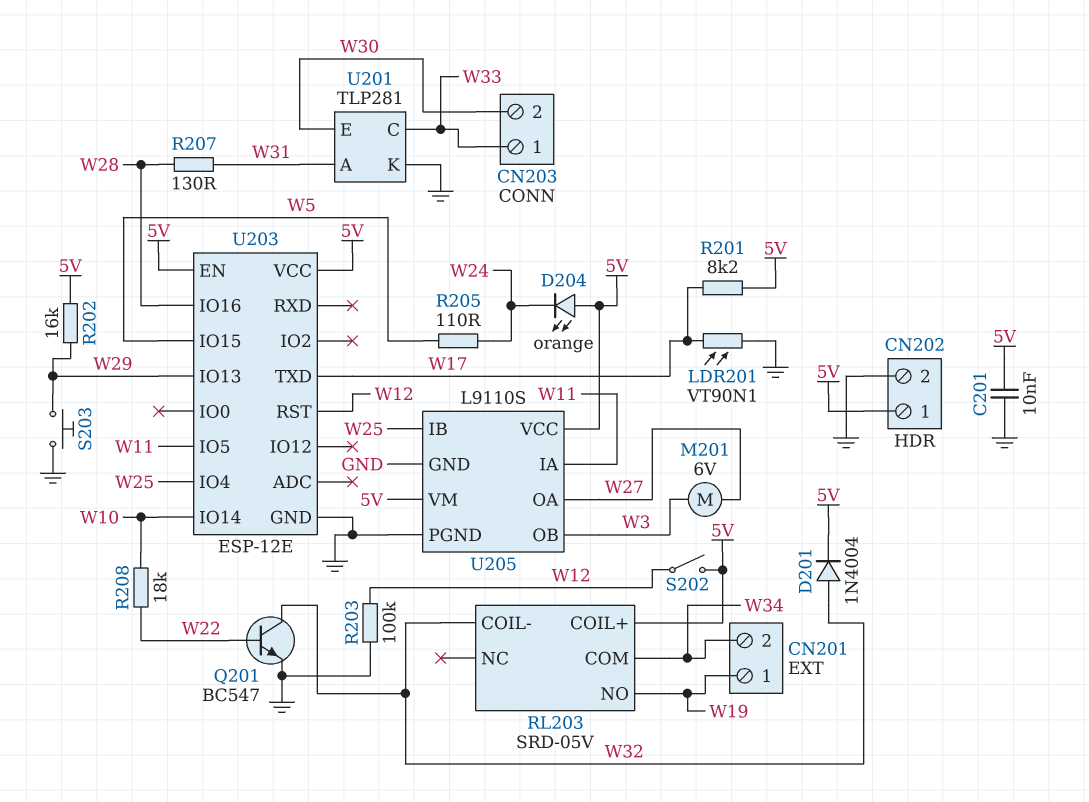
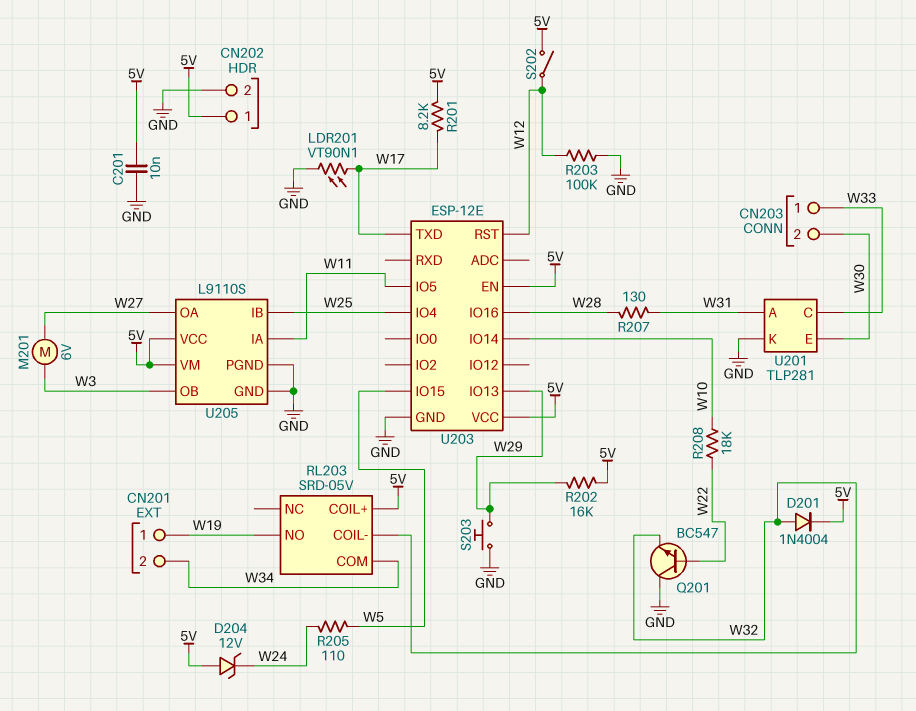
D204: LED orange (A 5V, K W24) -> zener 12V (A 5V, K W24)
Q201: NPN BC547 (B W22, C W32, E GND) -> NPN BC547 (B W22, C GND, E W32)

